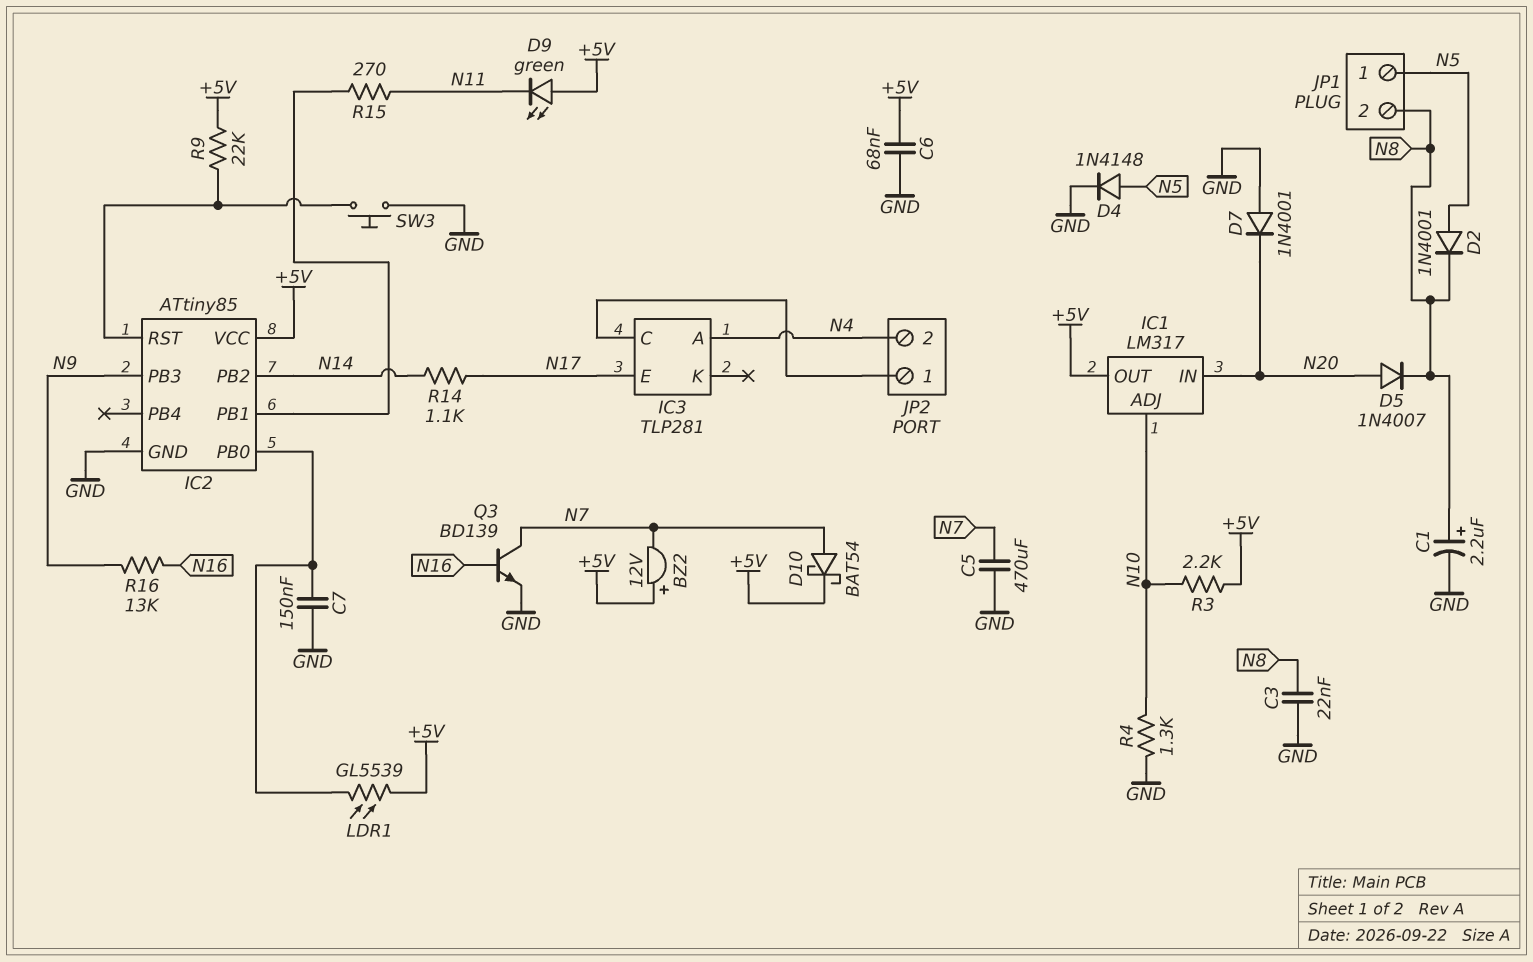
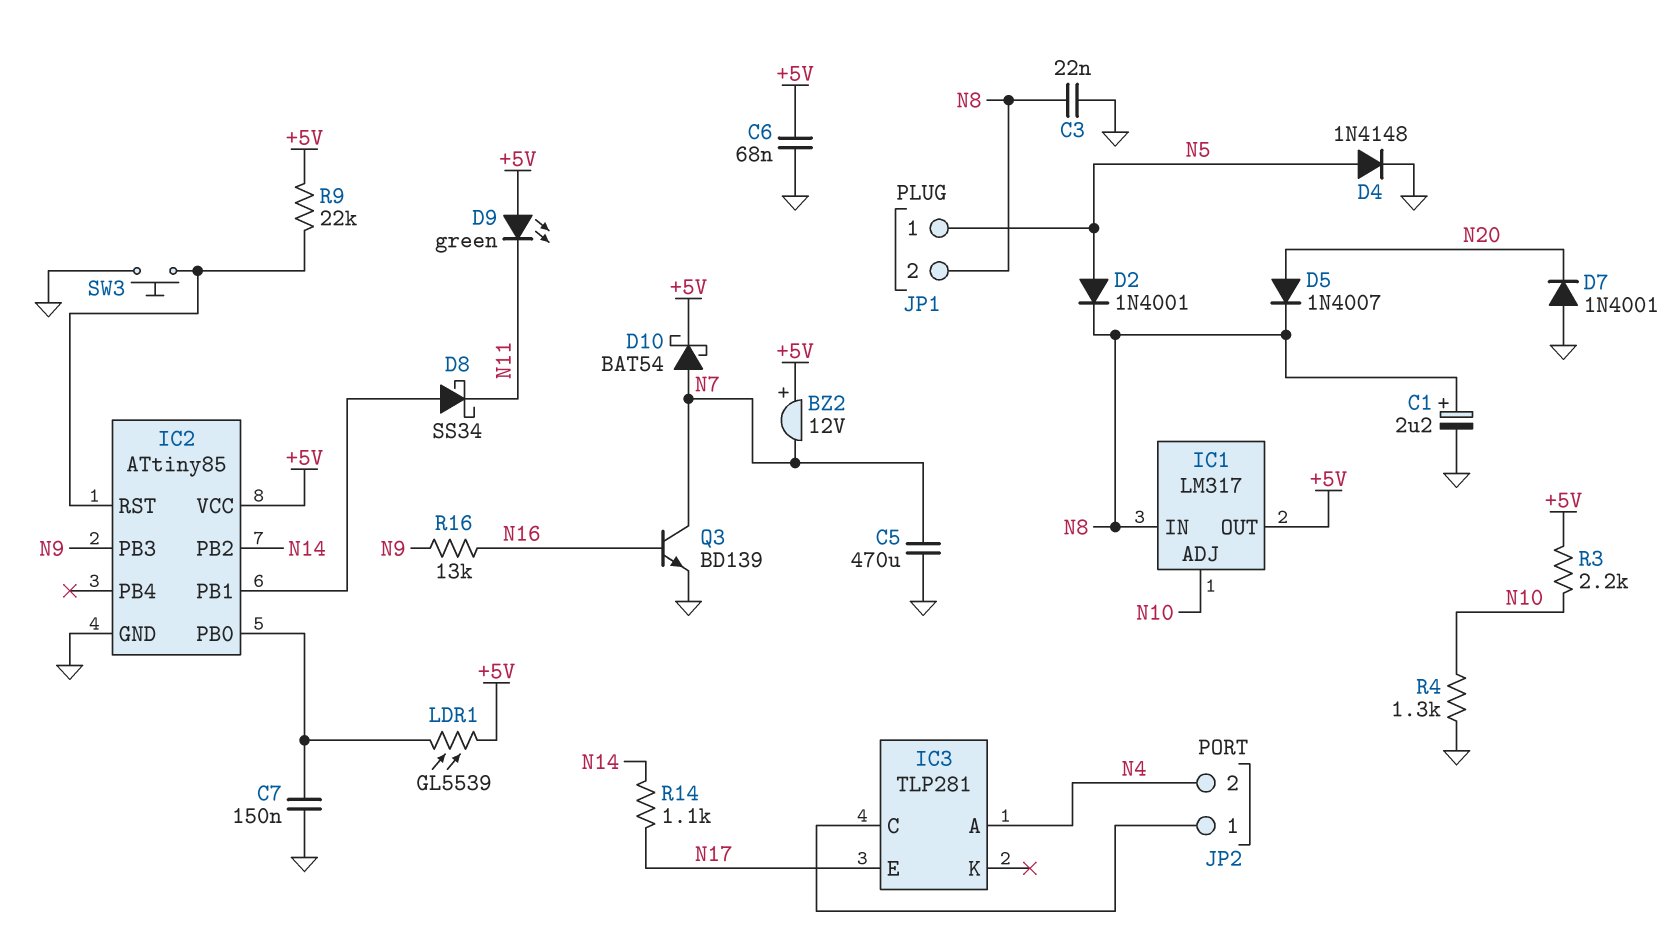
D8: none -> schottky SS34 (A IC2/PB1, K N11)
IC1 pin IN: N20 -> N8
R15: 270 (IC2/PB1, N11) -> none

